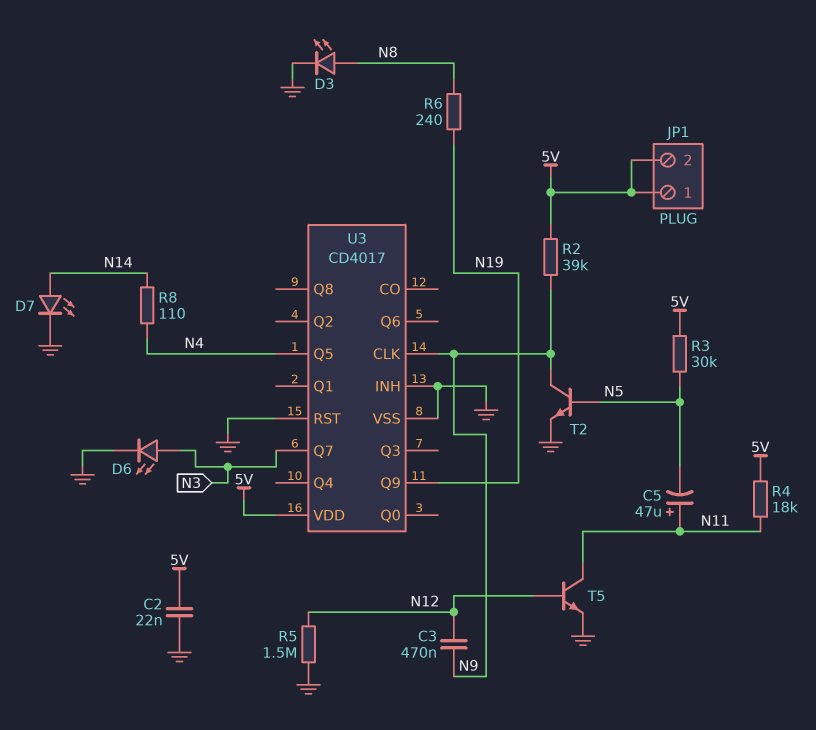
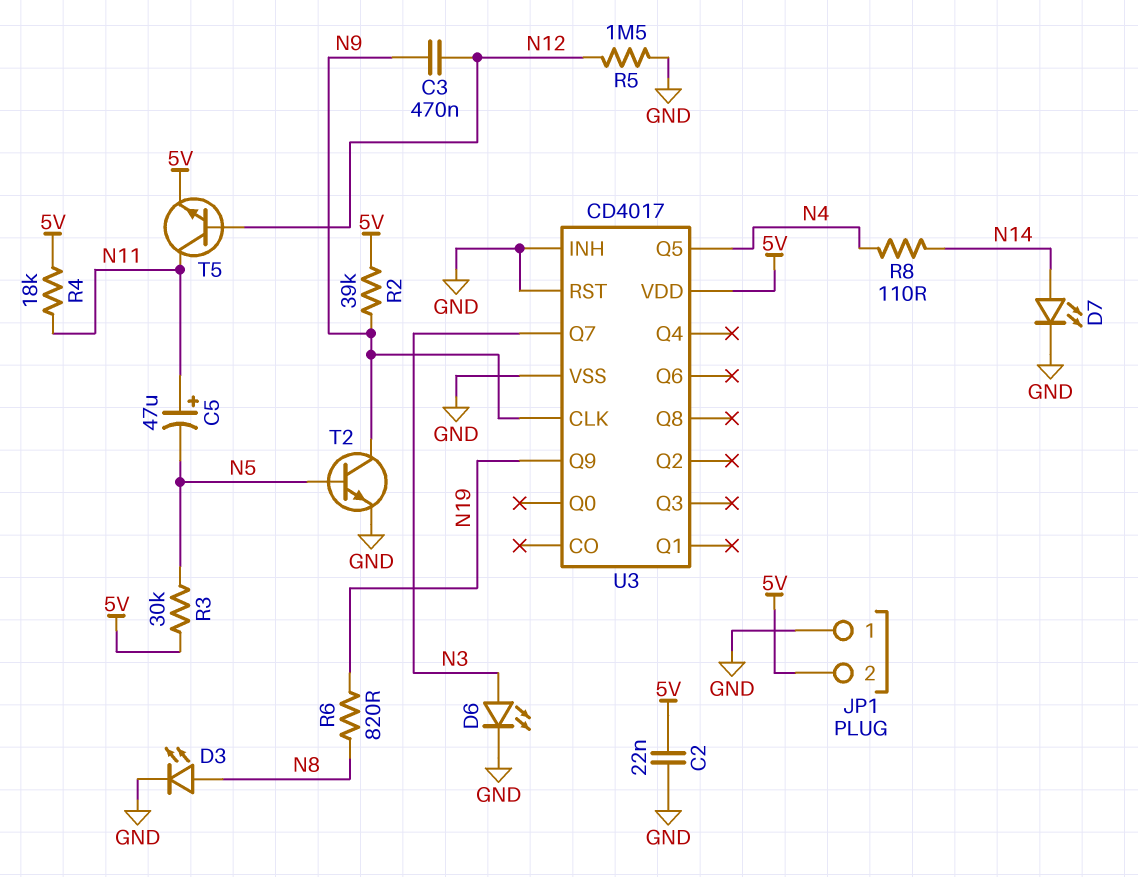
JP1 pin 1: 5V -> GND
R6: 240 (N8, N19) -> 820 (N8, N19)
T5: NPN (B N12, C N11, E GND) -> NPN (B N12, C N11, E 5V)

